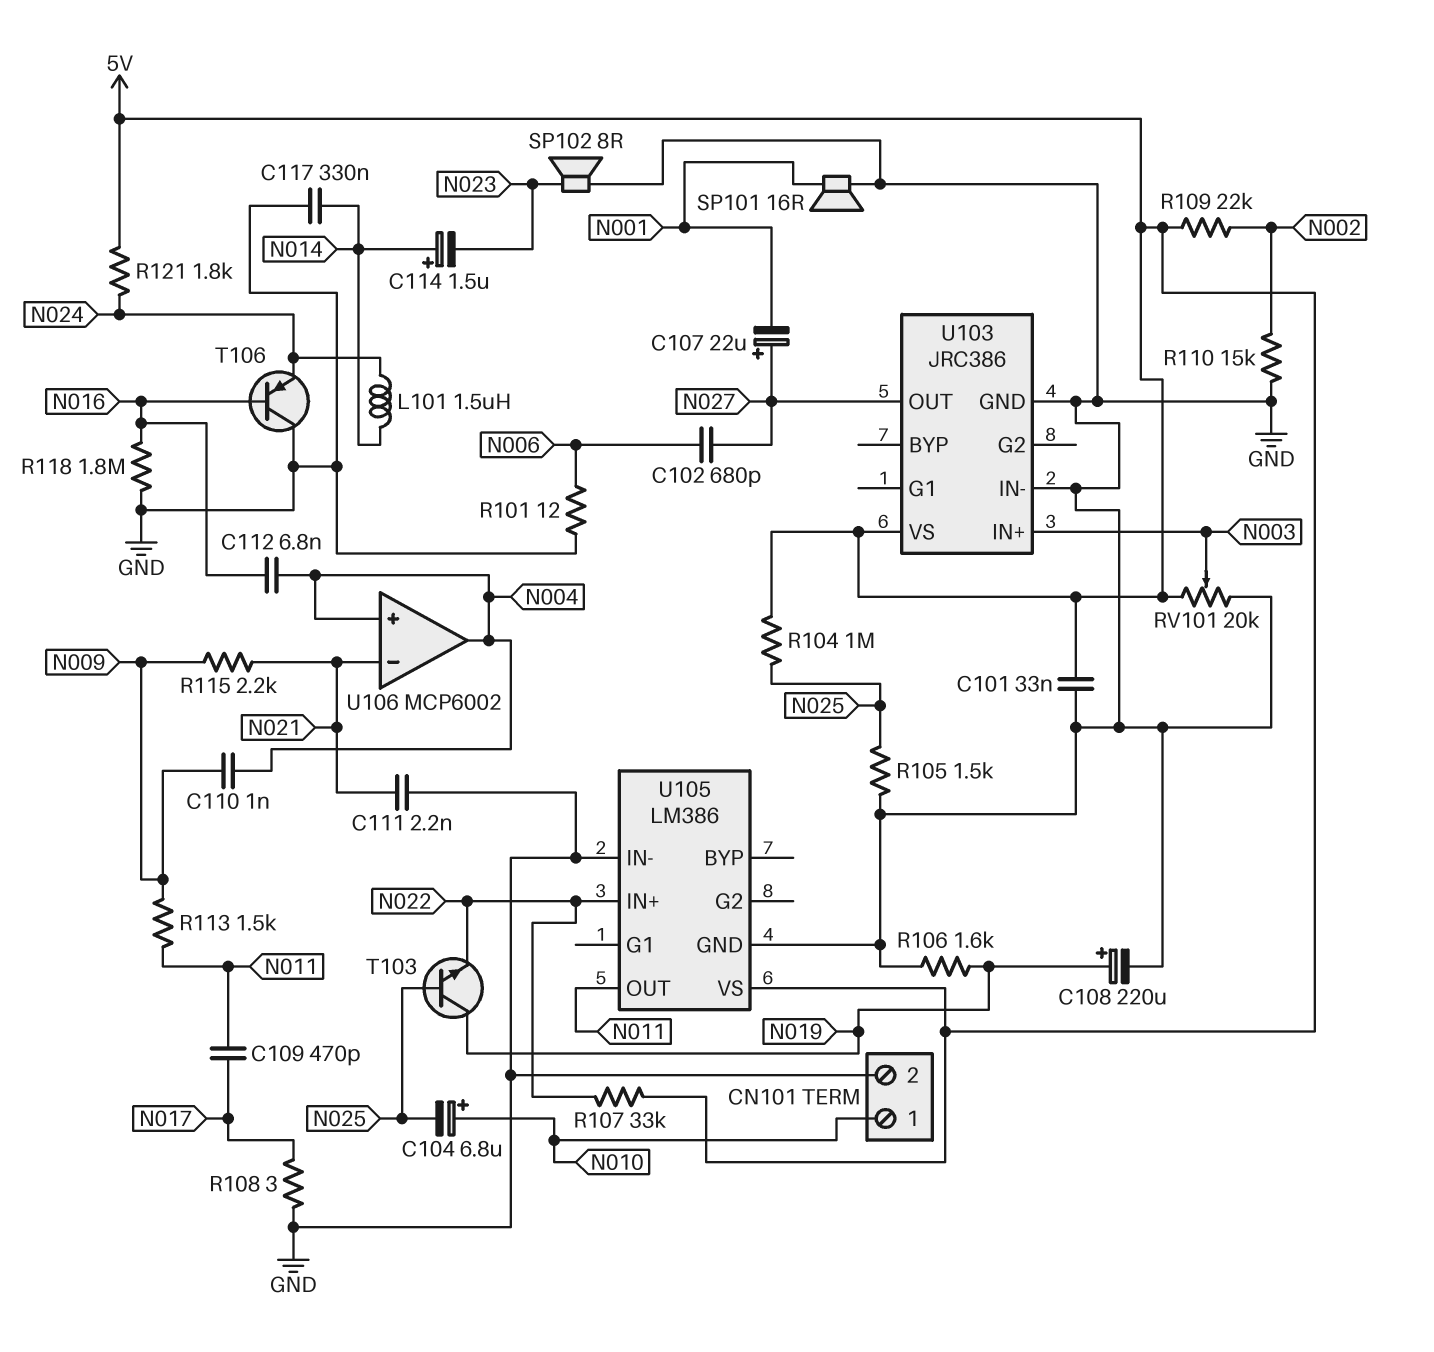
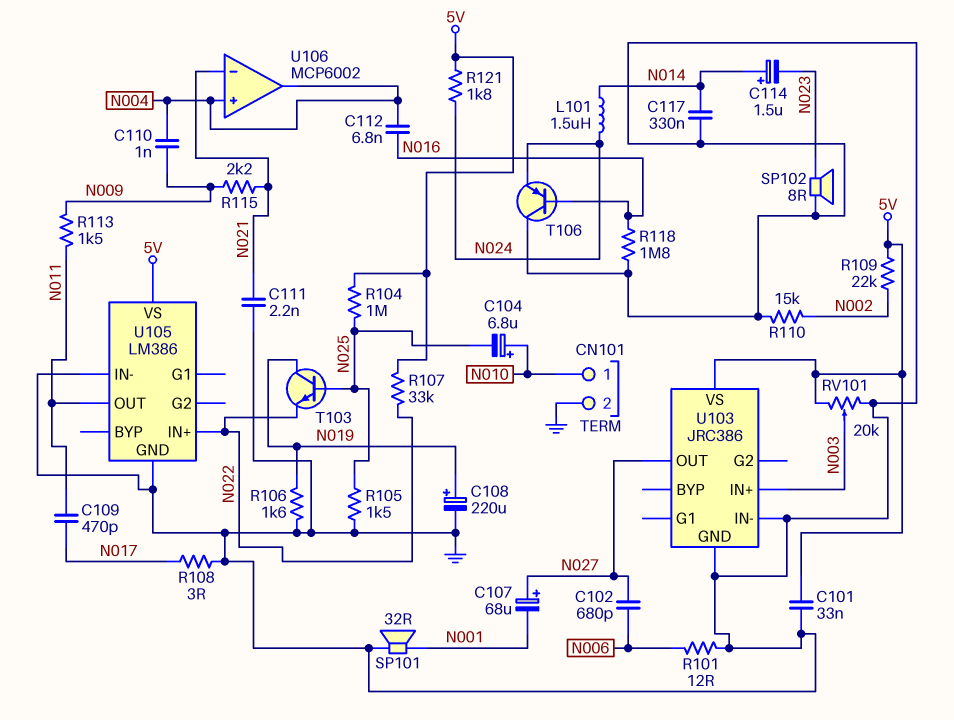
C107: 22uF (plus N027, minus N001) -> 68uF (plus N027, minus N001)
SP101: speaker 16R (GND, N001) -> speaker 32R (GND, N001)

